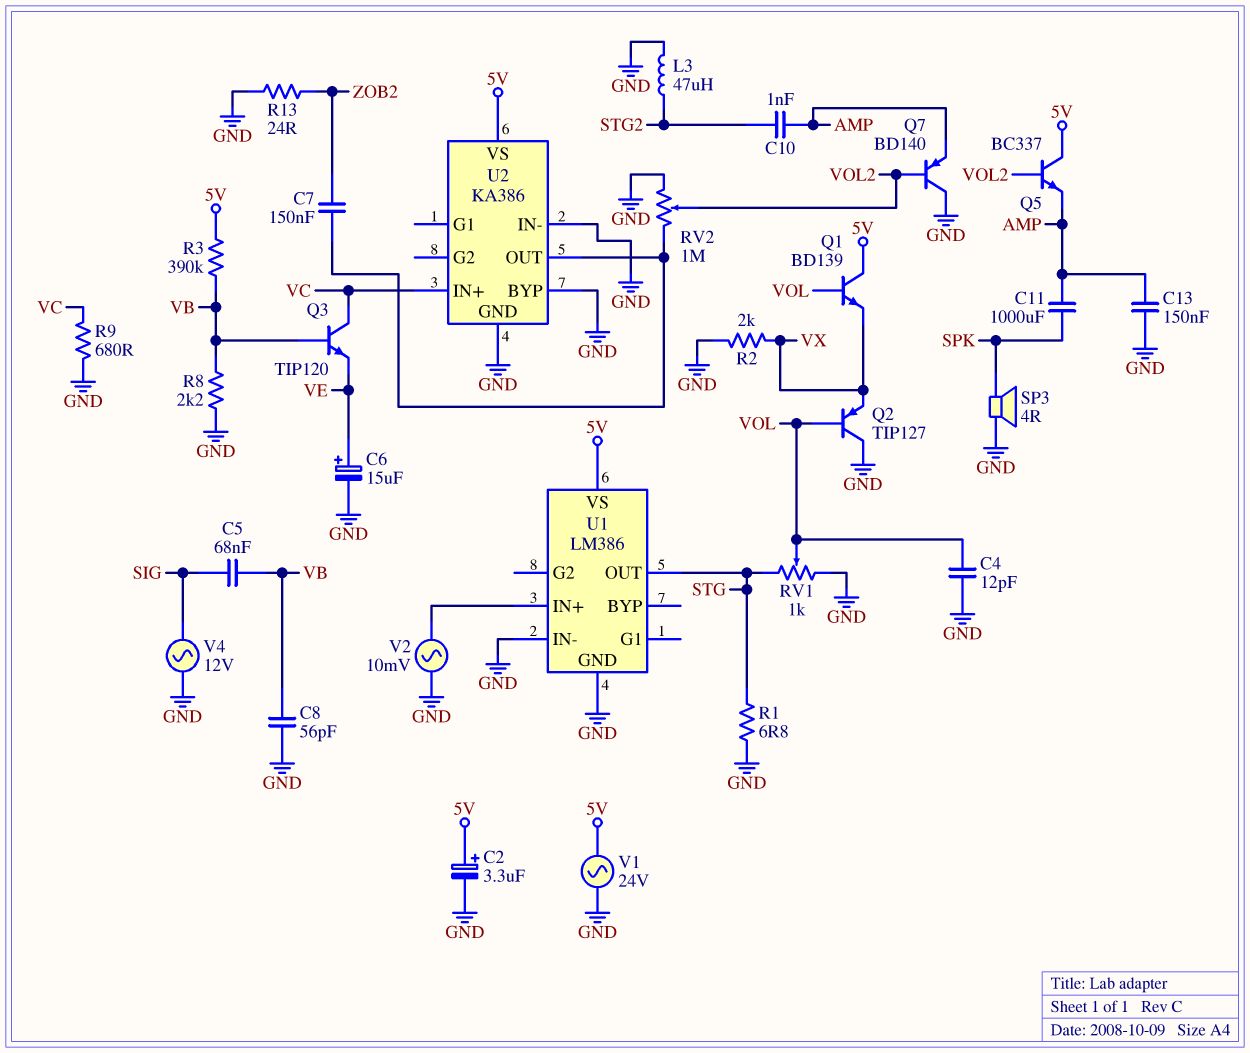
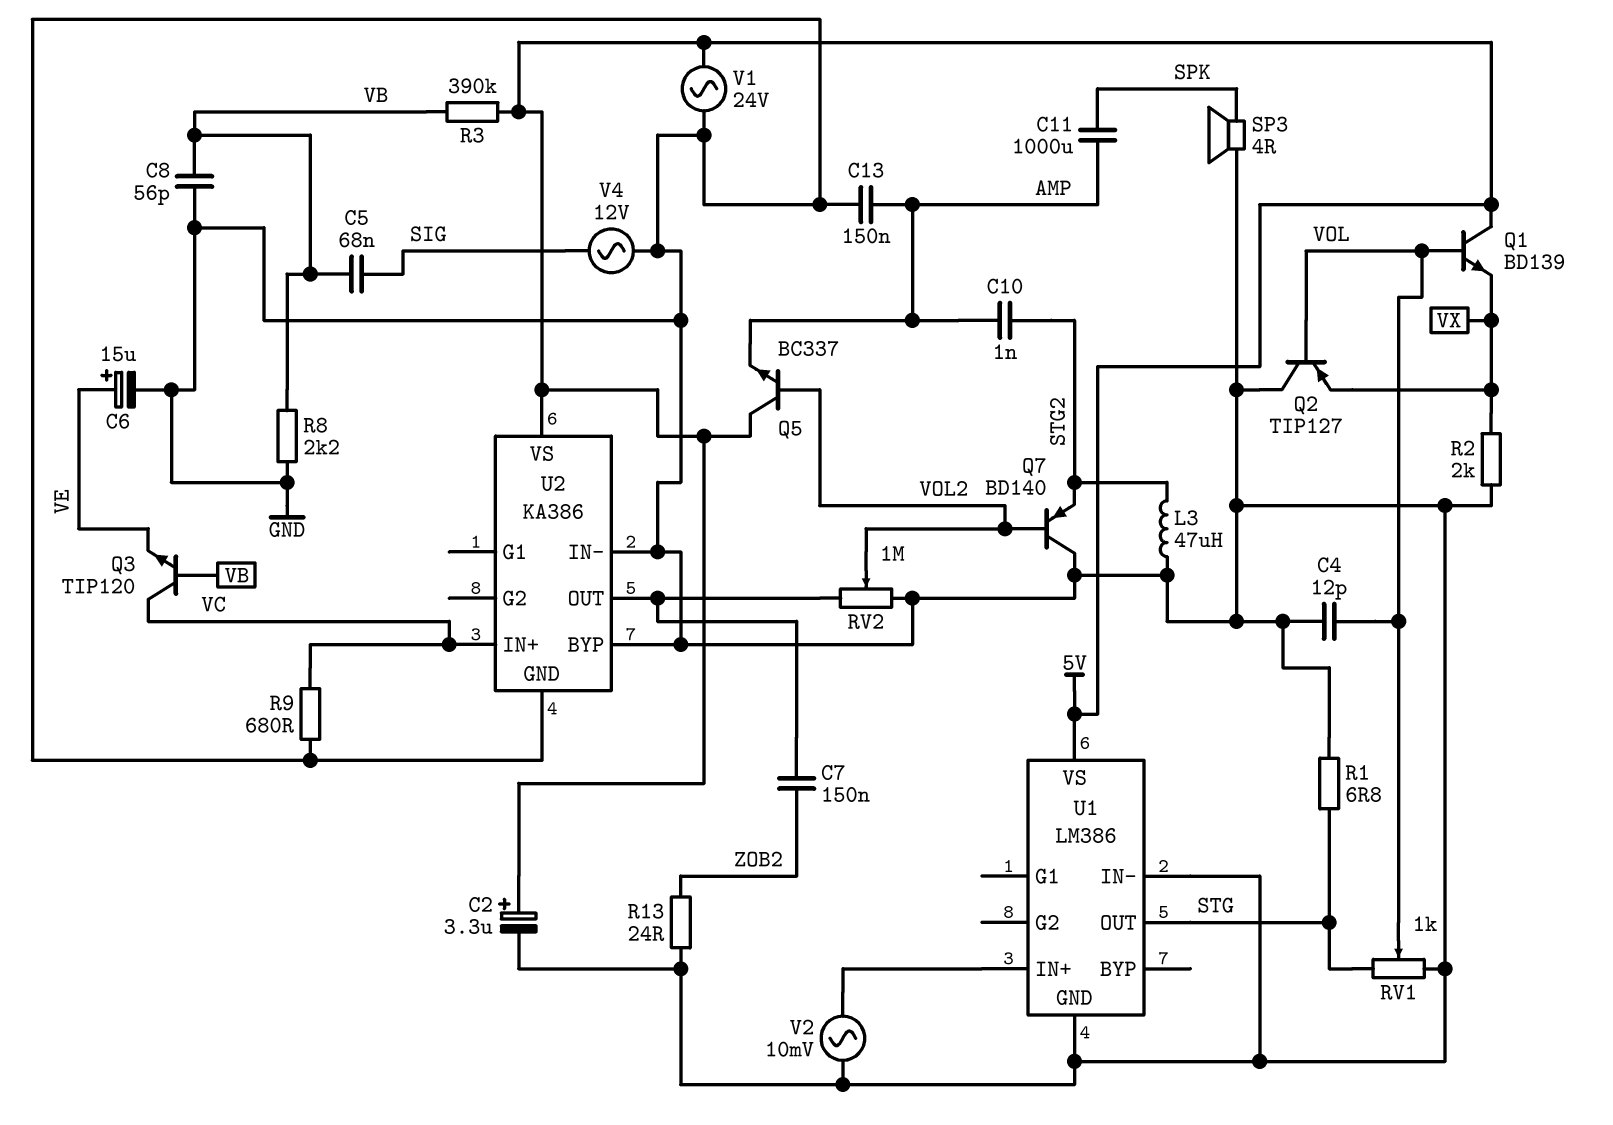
Q7: PNP BD140 (B VOL2, C GND, E AMP) -> PNP BD140 (B VOL2, C GND, E STG2)

